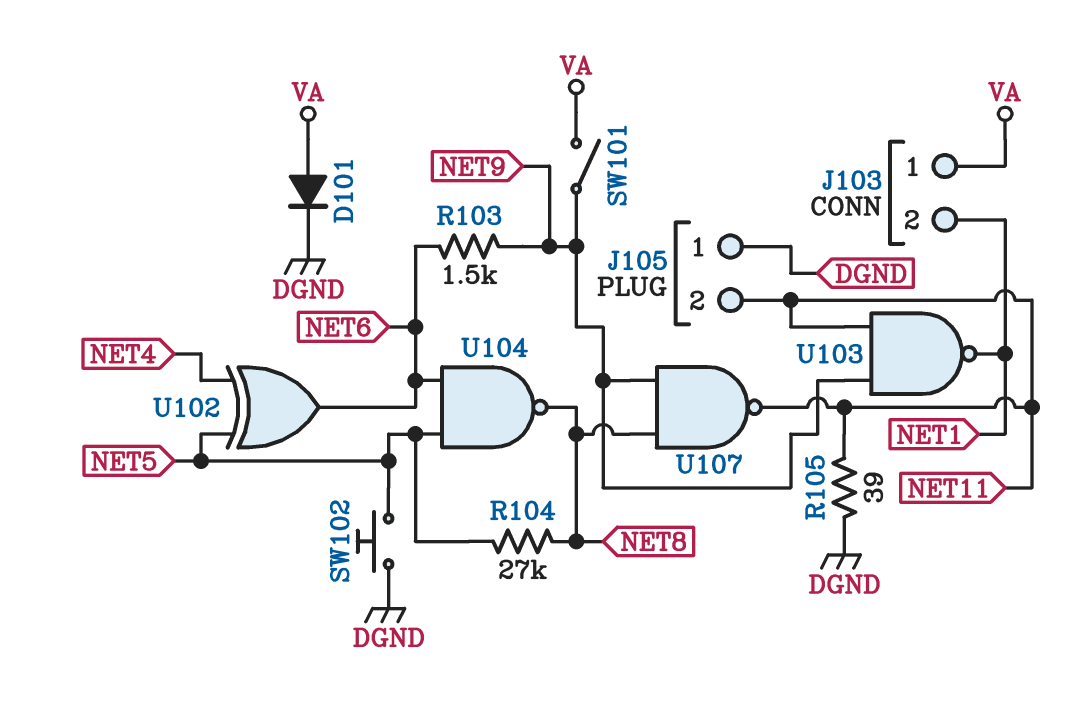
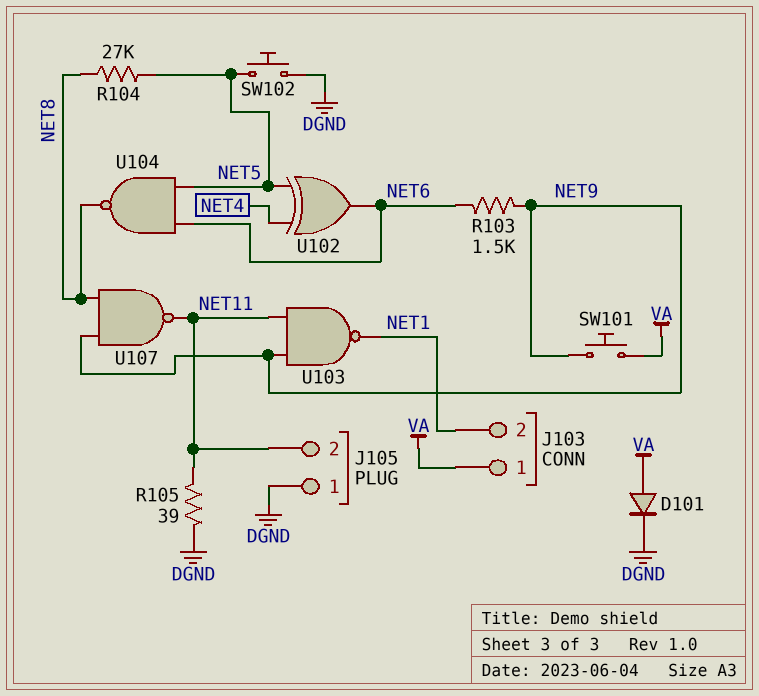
SW101: switch (NET9, VA) -> button (NET9, VA)

